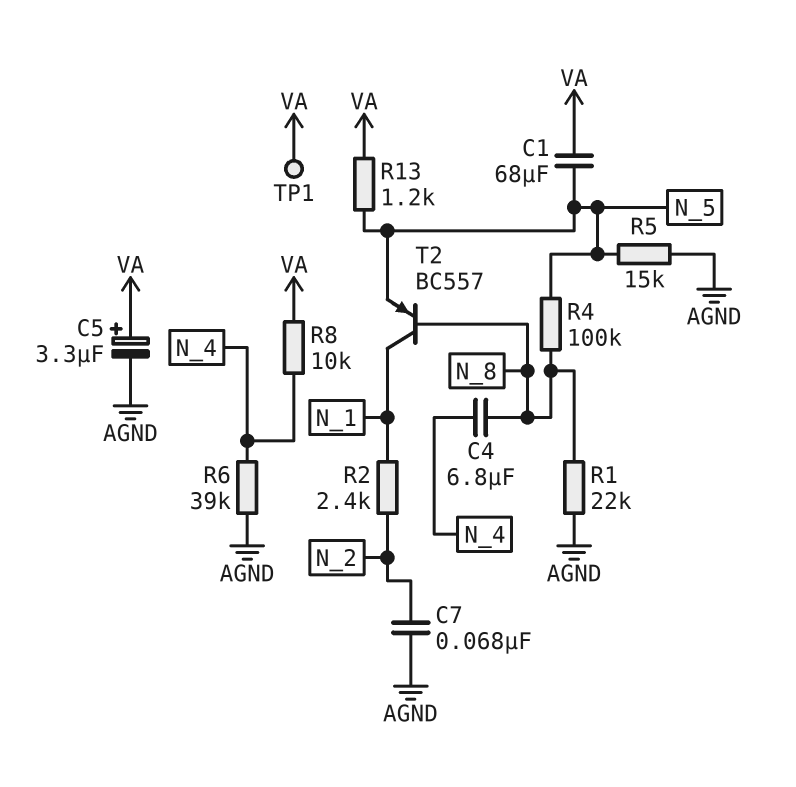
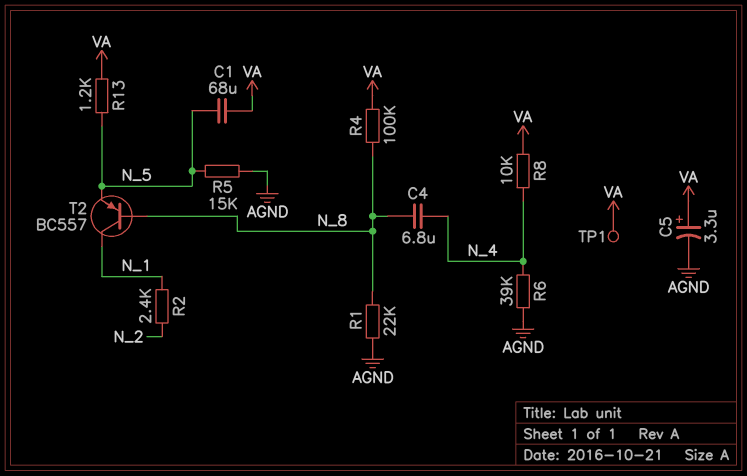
C7: 68nF (AGND, N_2) -> none
R4: 100k (N_5, N_8) -> 100k (N_8, VA)

